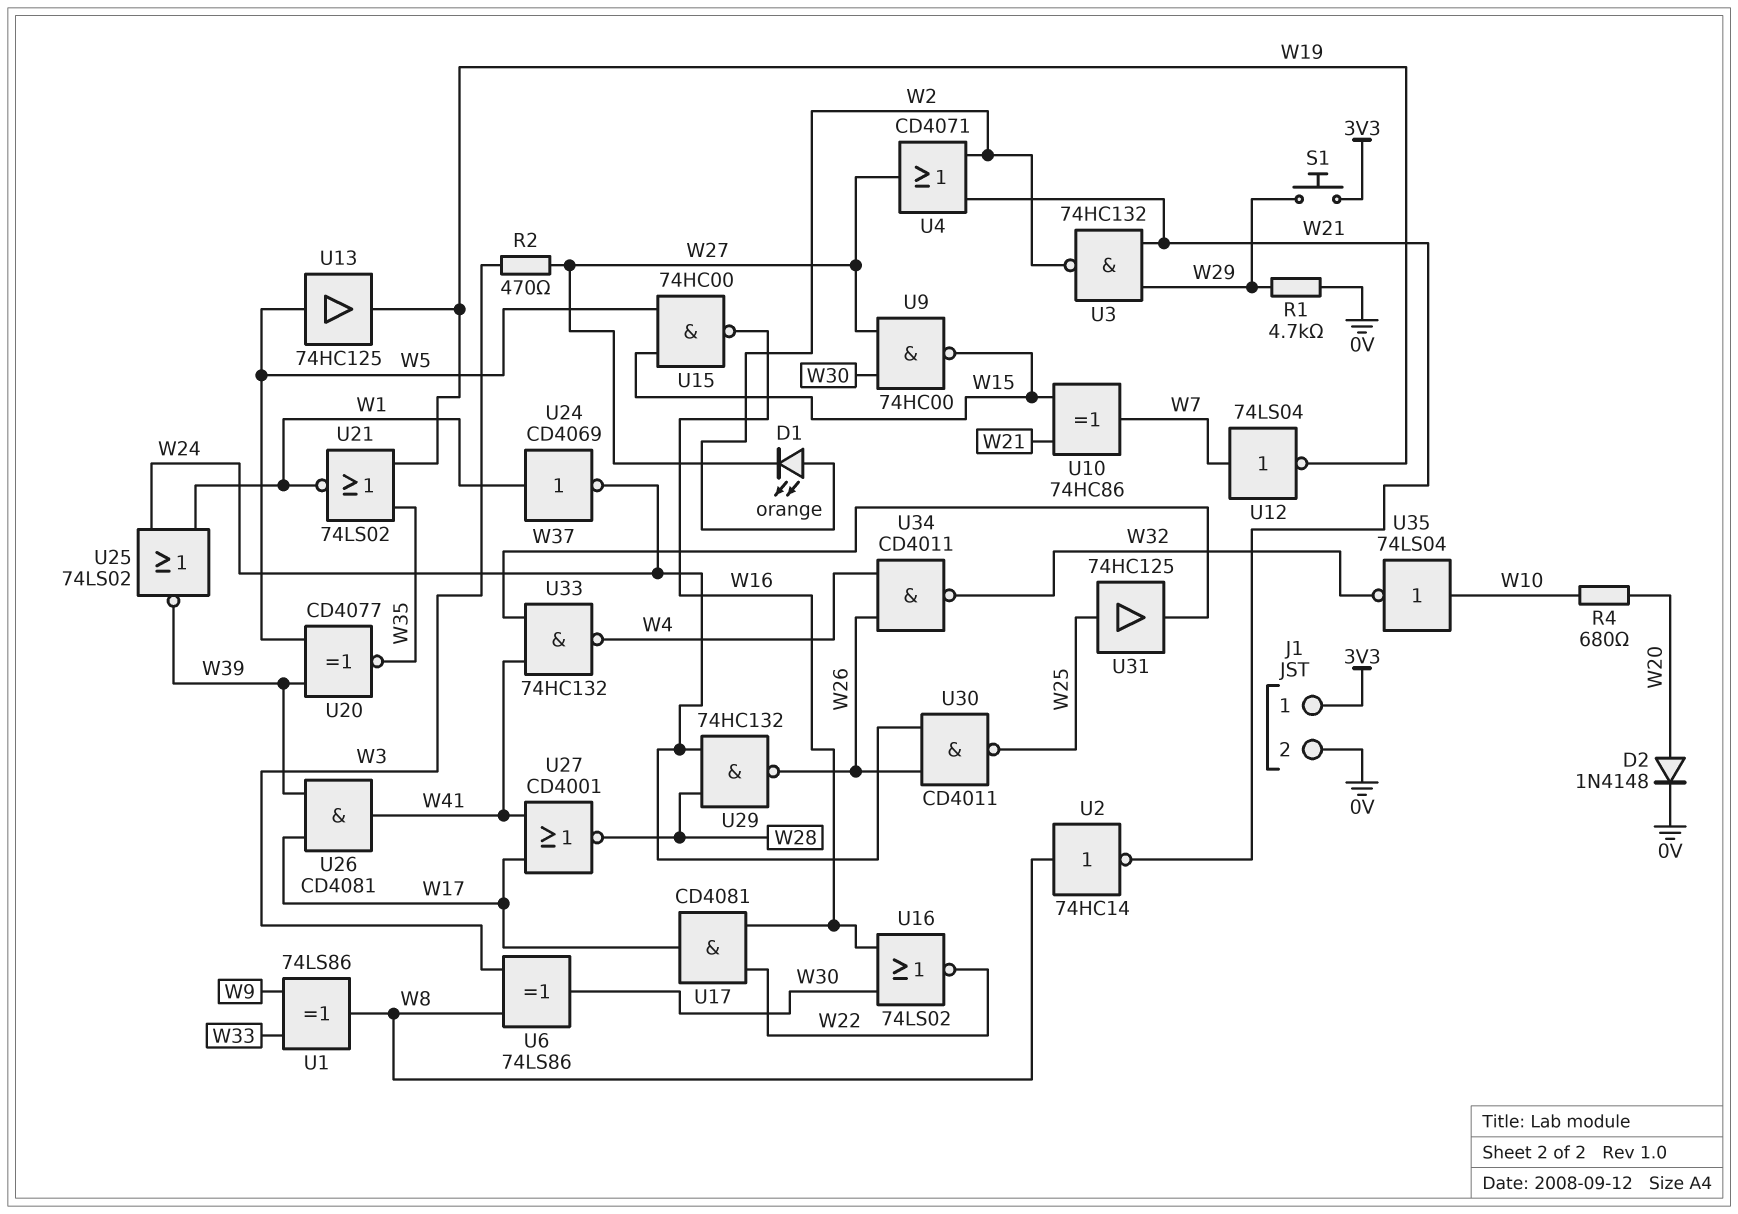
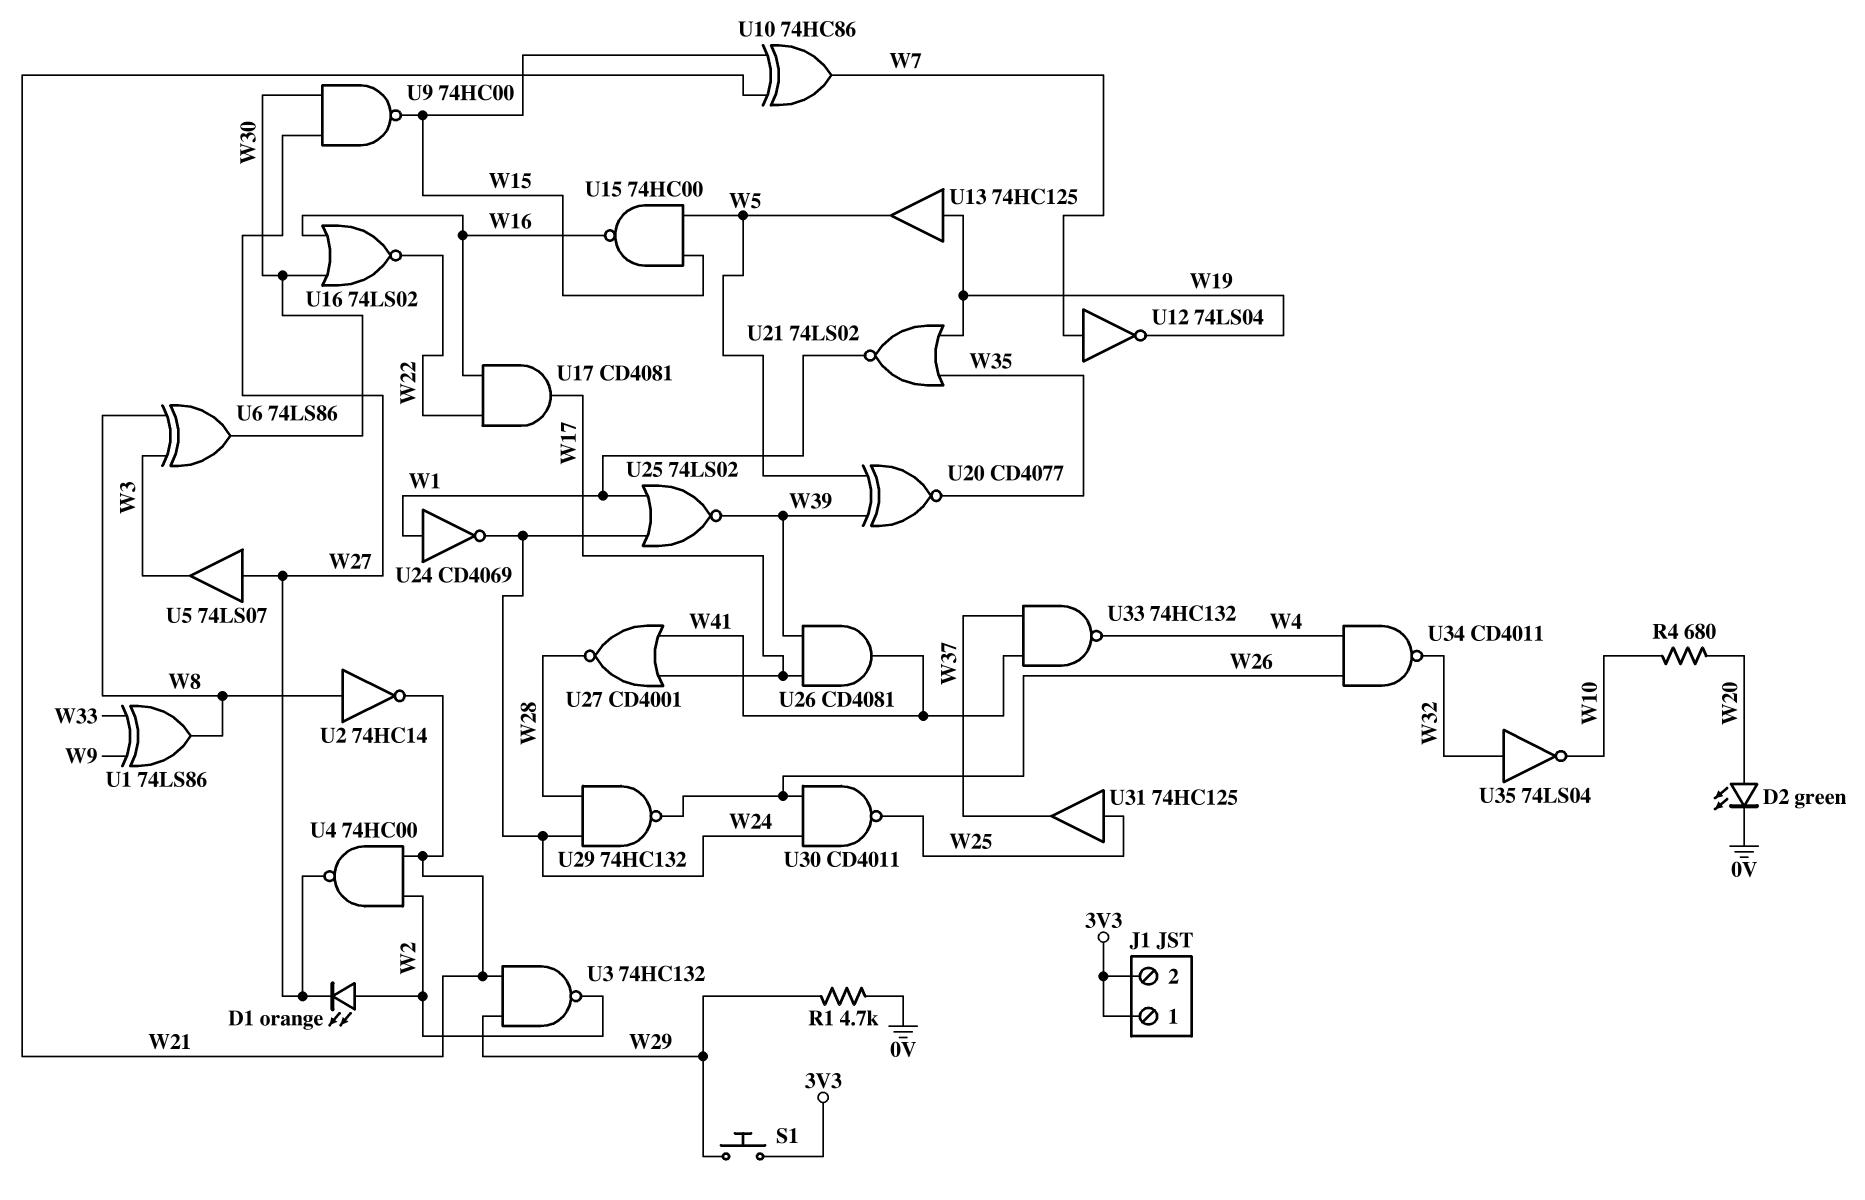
D2: diode 1N4148 (A W20, K 0V) -> LED green (A W20, K 0V)
J1 pin 2: 0V -> 3V3
R2: 470 (W3, W27) -> none
U4: OR CD4071 (in W2, in W21, out W27) -> NAND 74HC00 (in W2, in W21, out W27)
U5: none -> buffer 74LS07 (in W27, out W3)
U13: buffer 74HC125 (in W5, out W19) -> buffer 74HC125 (in W19, out W5)
U35: NOT 74LS04 (in W10, out W32) -> NOT 74LS04 (in W32, out W10)

